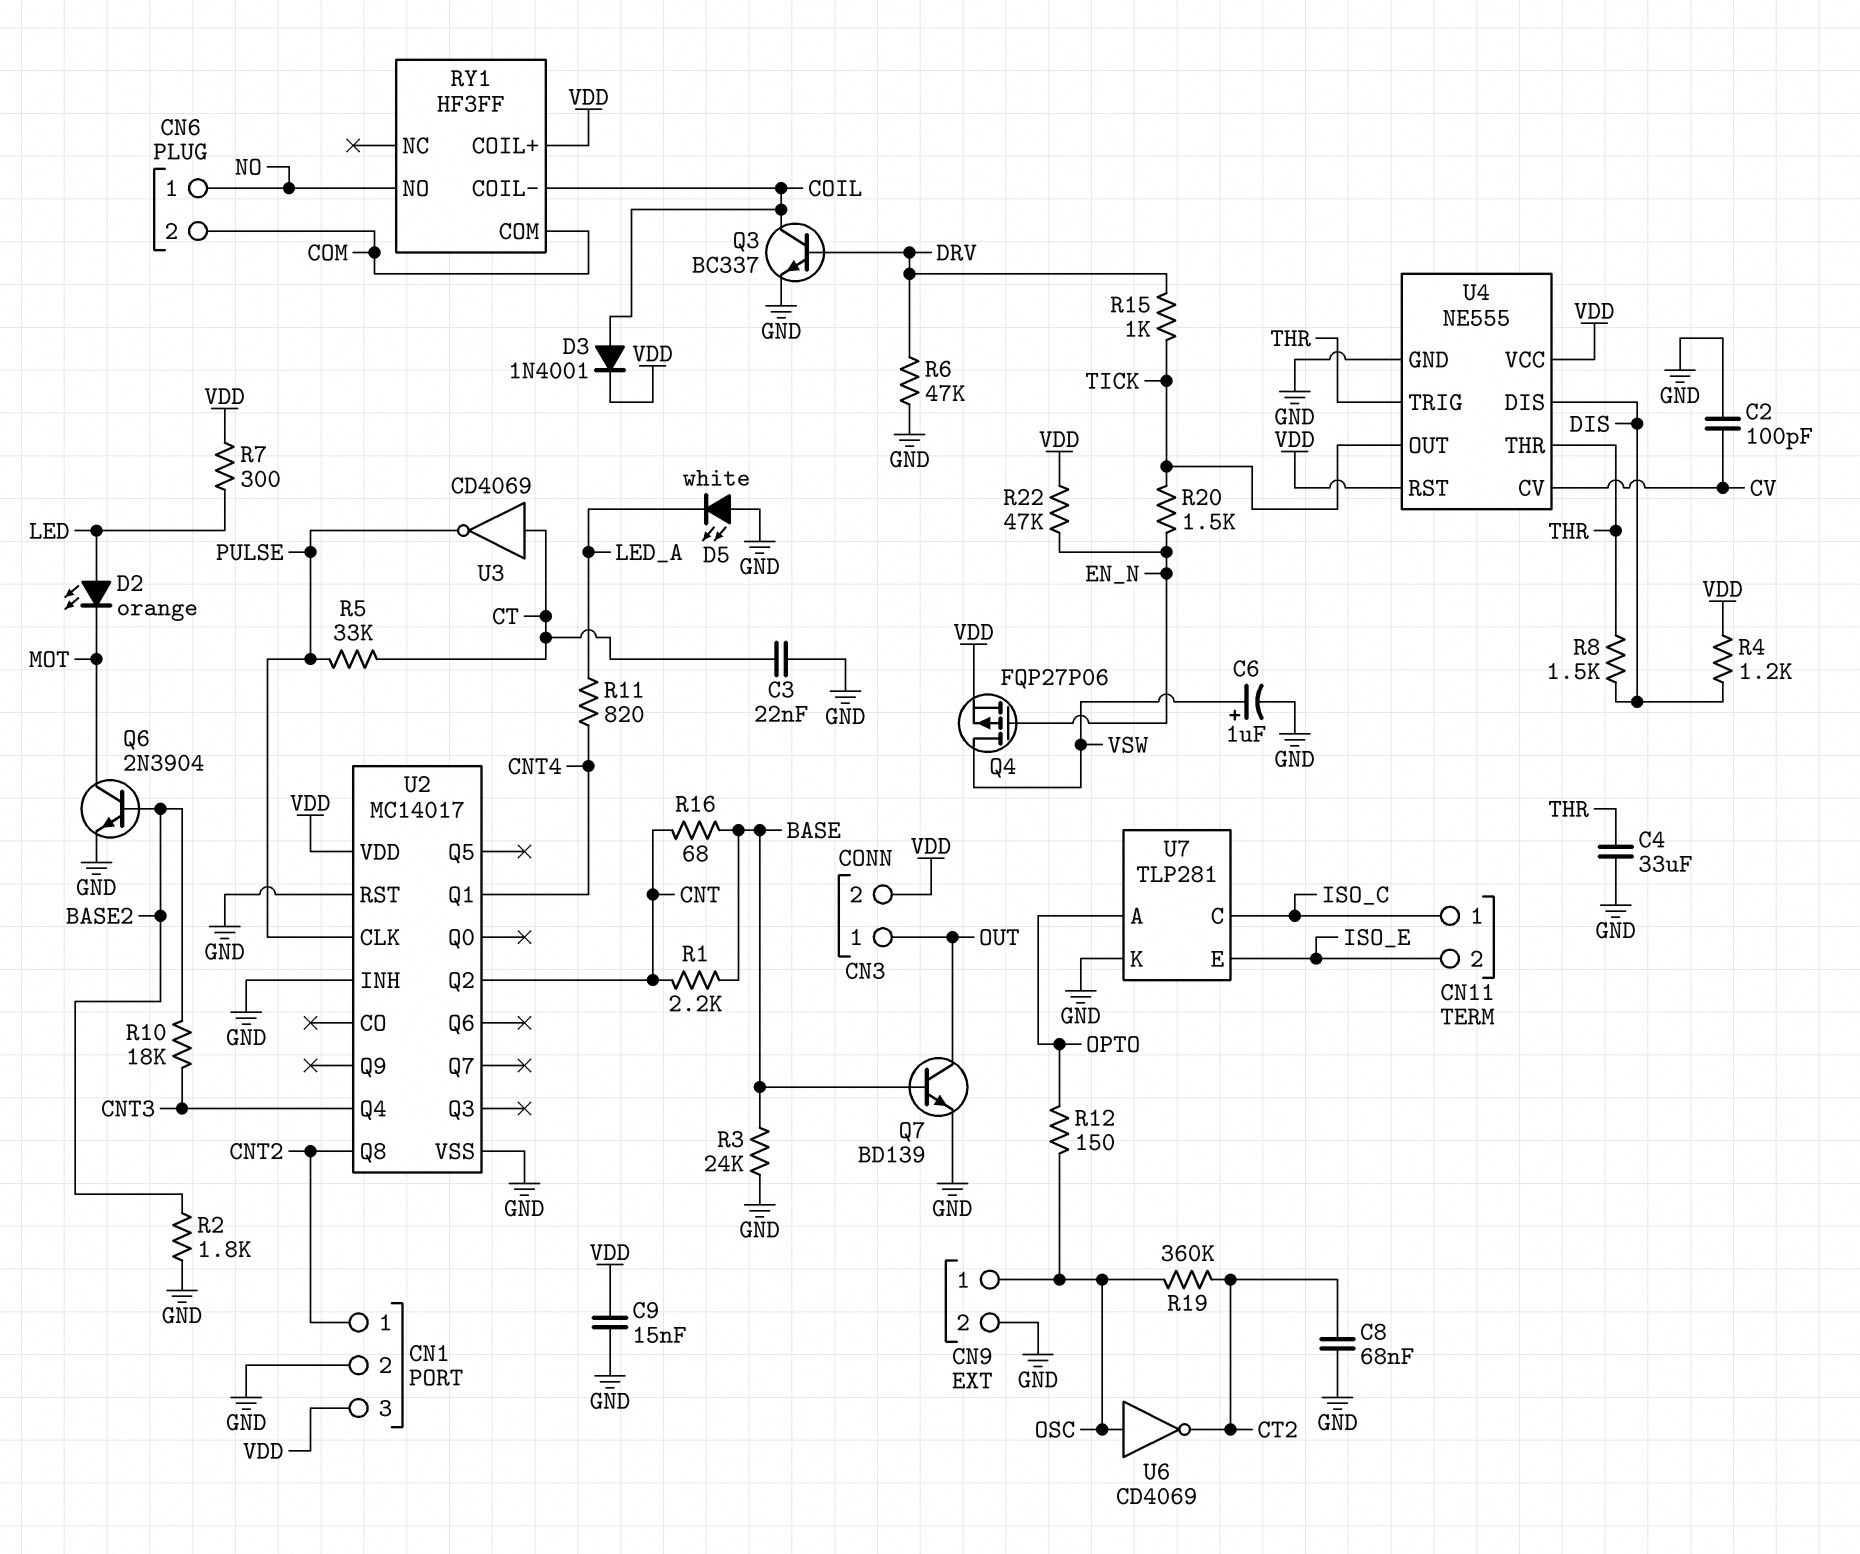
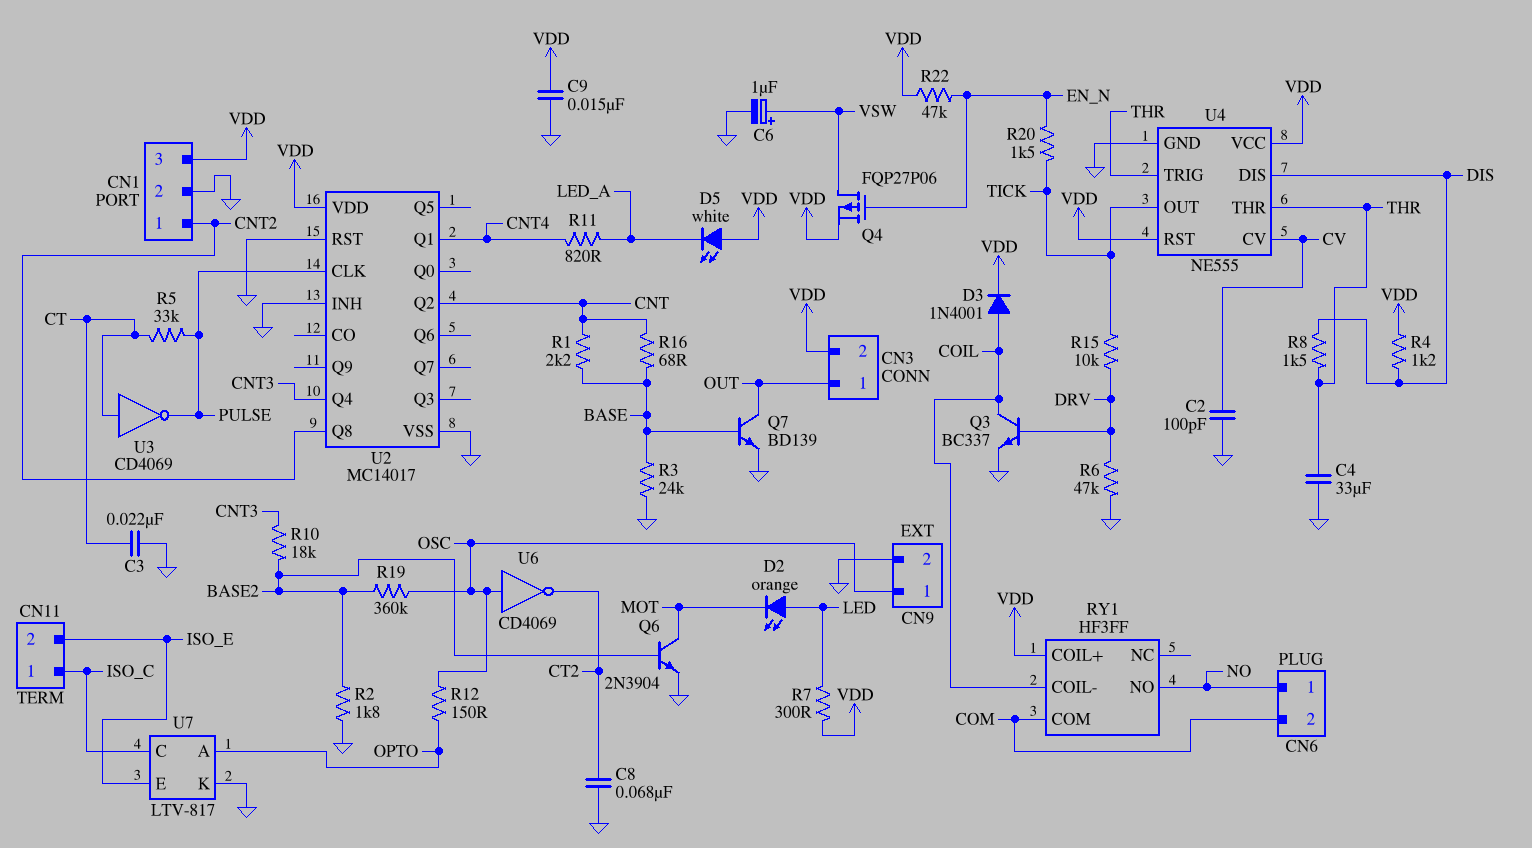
D5: LED white (A GND, K LED_A) -> LED white (A VDD, K LED_A)
R15: 1k (DRV, TICK) -> 10k (DRV, TICK)
R19: 360k (CT2, OSC) -> 360k (BASE2, OSC)
U7: TLP281 -> LTV-817

